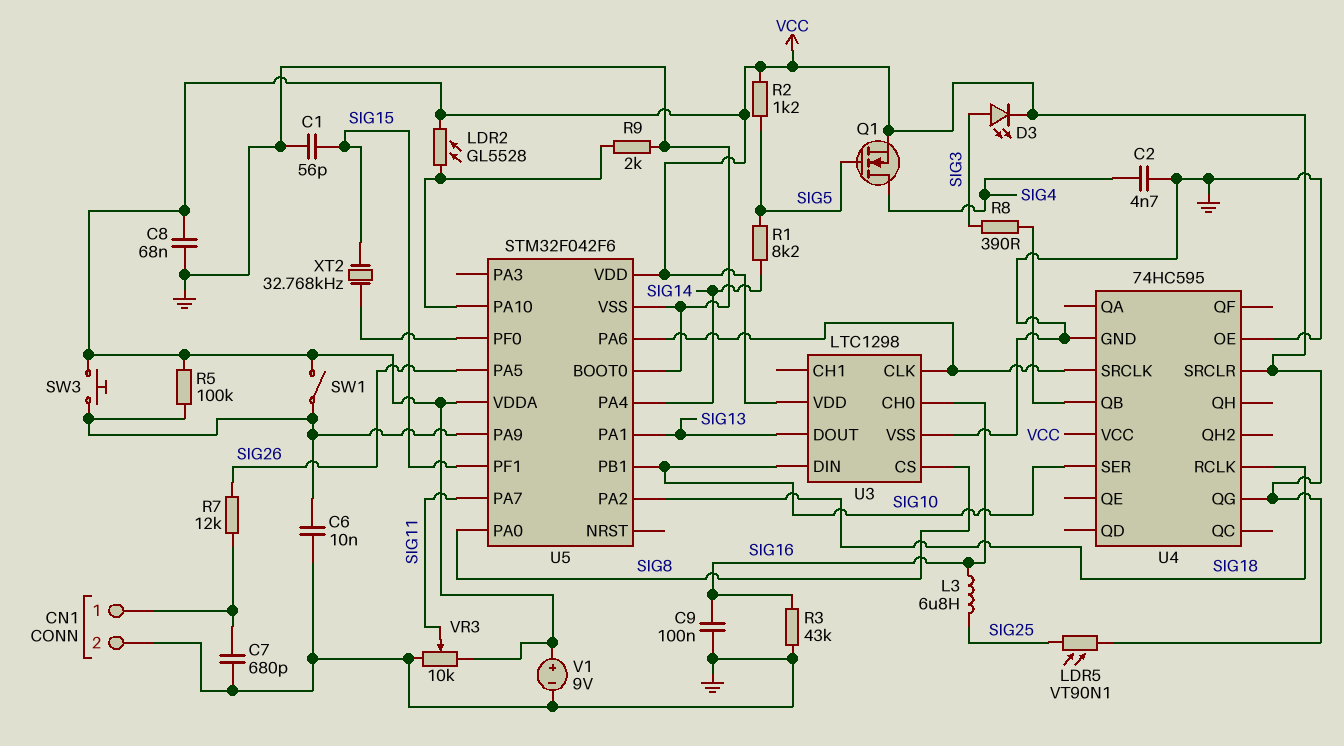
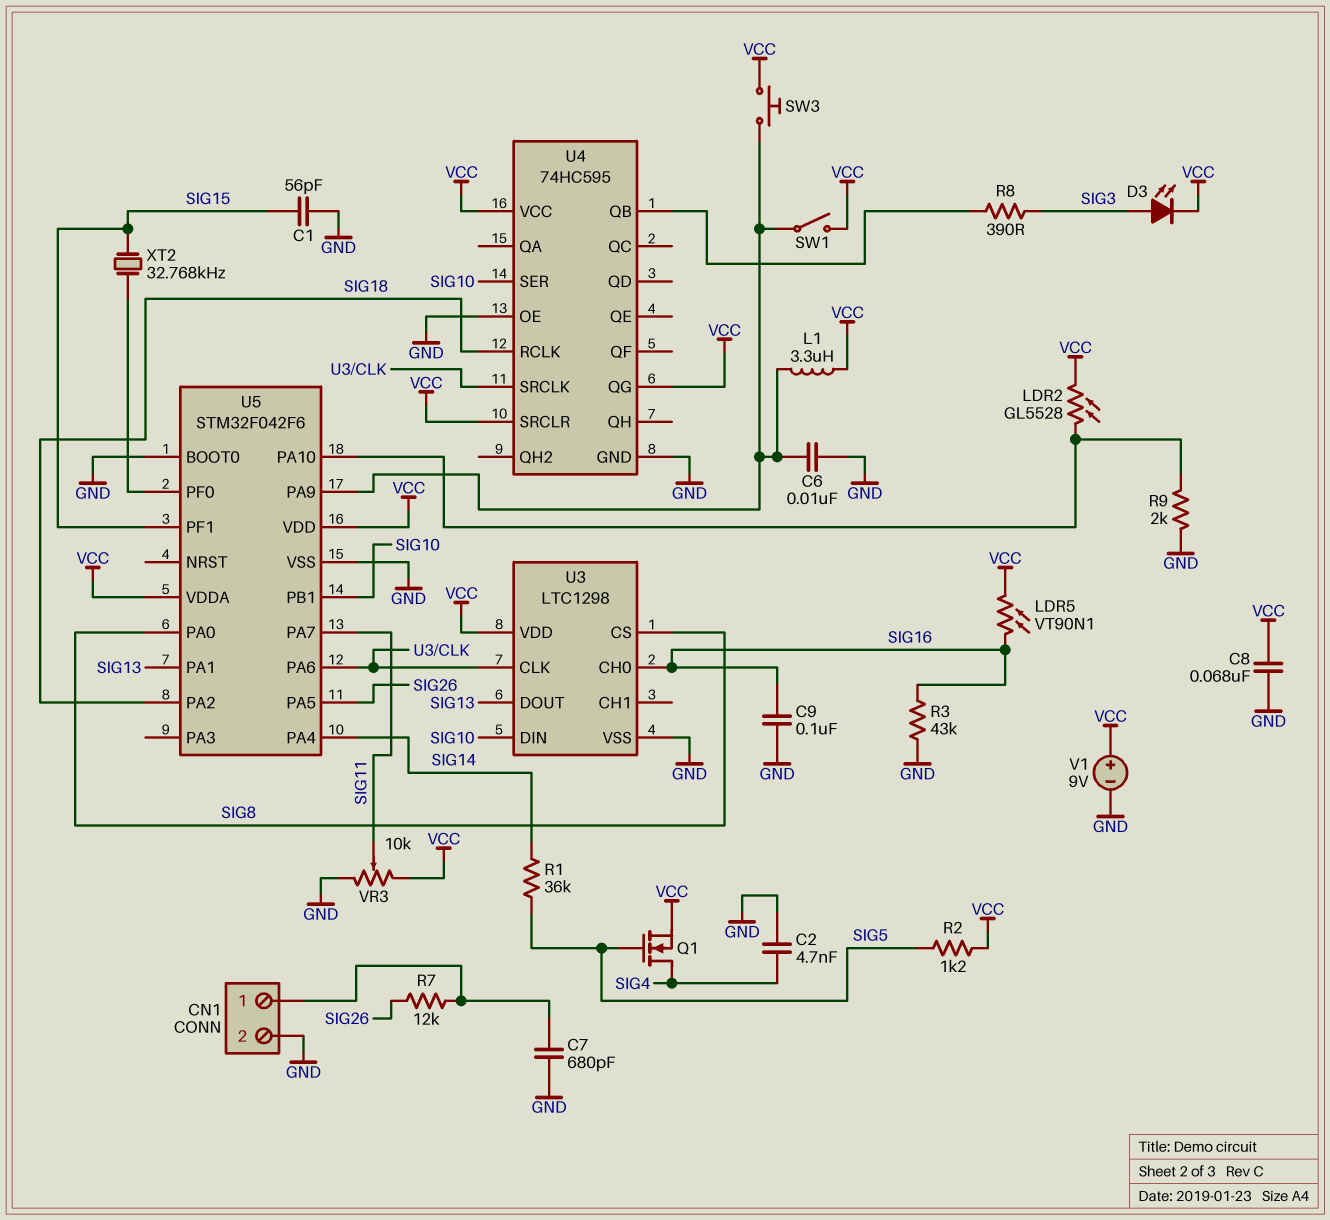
L1: none -> 3.3uH (U5/PA9, VCC)
L3: 6.8uH (SIG16, SIG25) -> none
LDR5: VT90N1 (SIG25, VCC) -> VT90N1 (SIG16, VCC)
R1: 8.2k (SIG5, SIG14) -> 36k (SIG5, SIG14)
R5: 100k (U5/PA9, VCC) -> none

